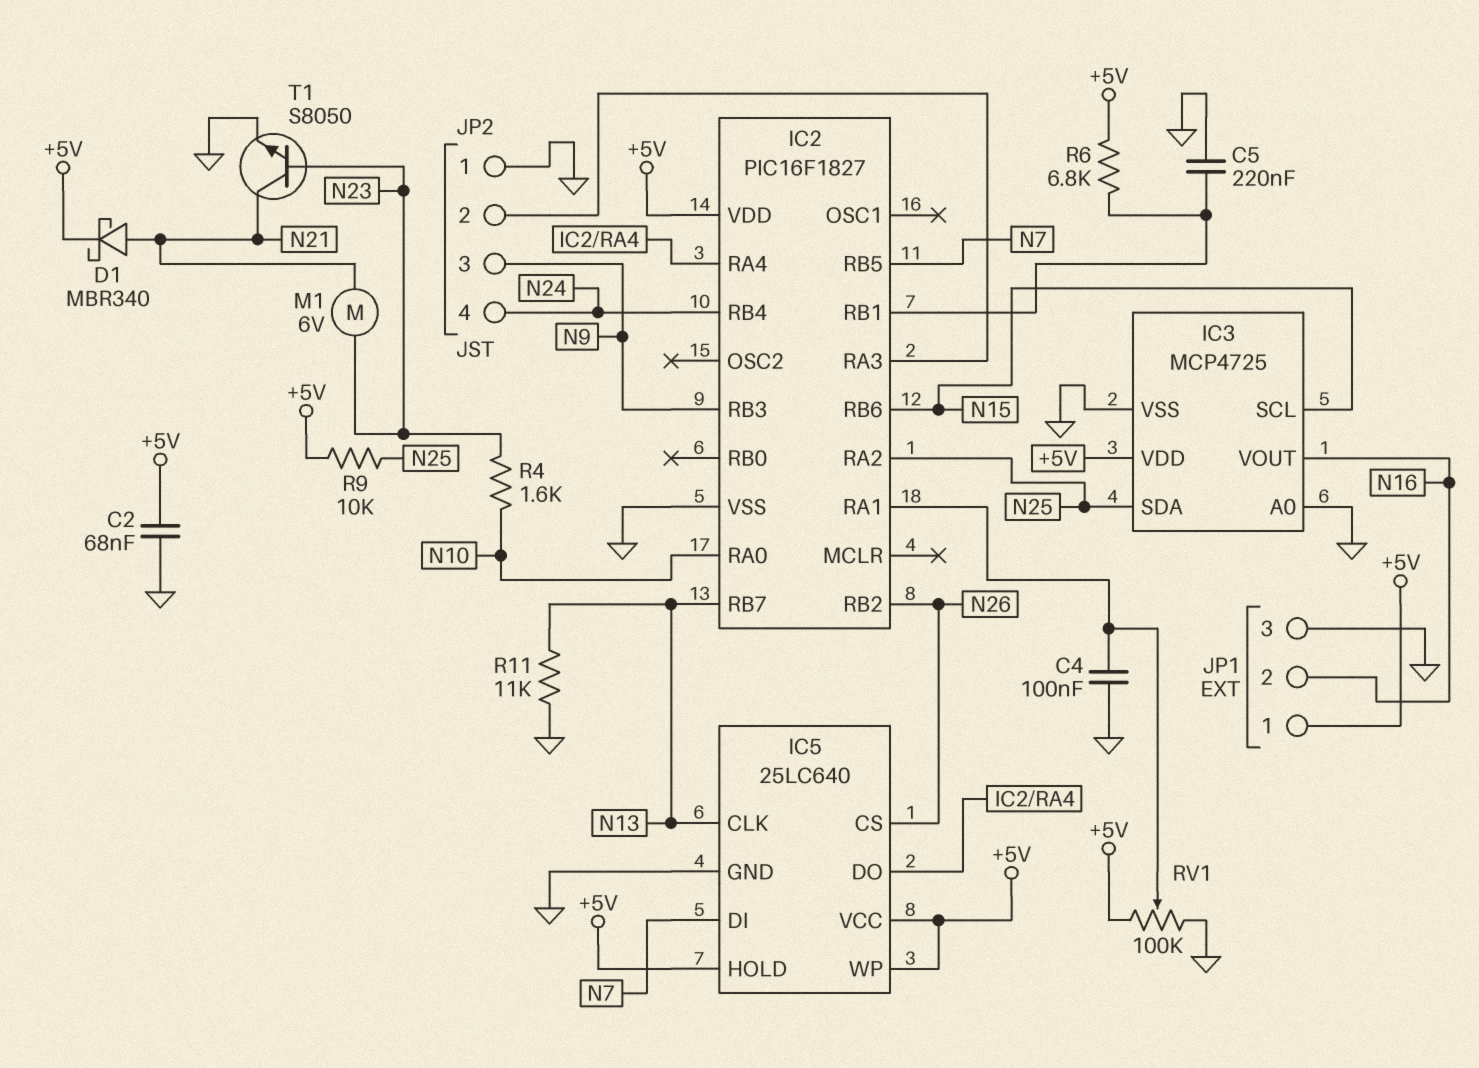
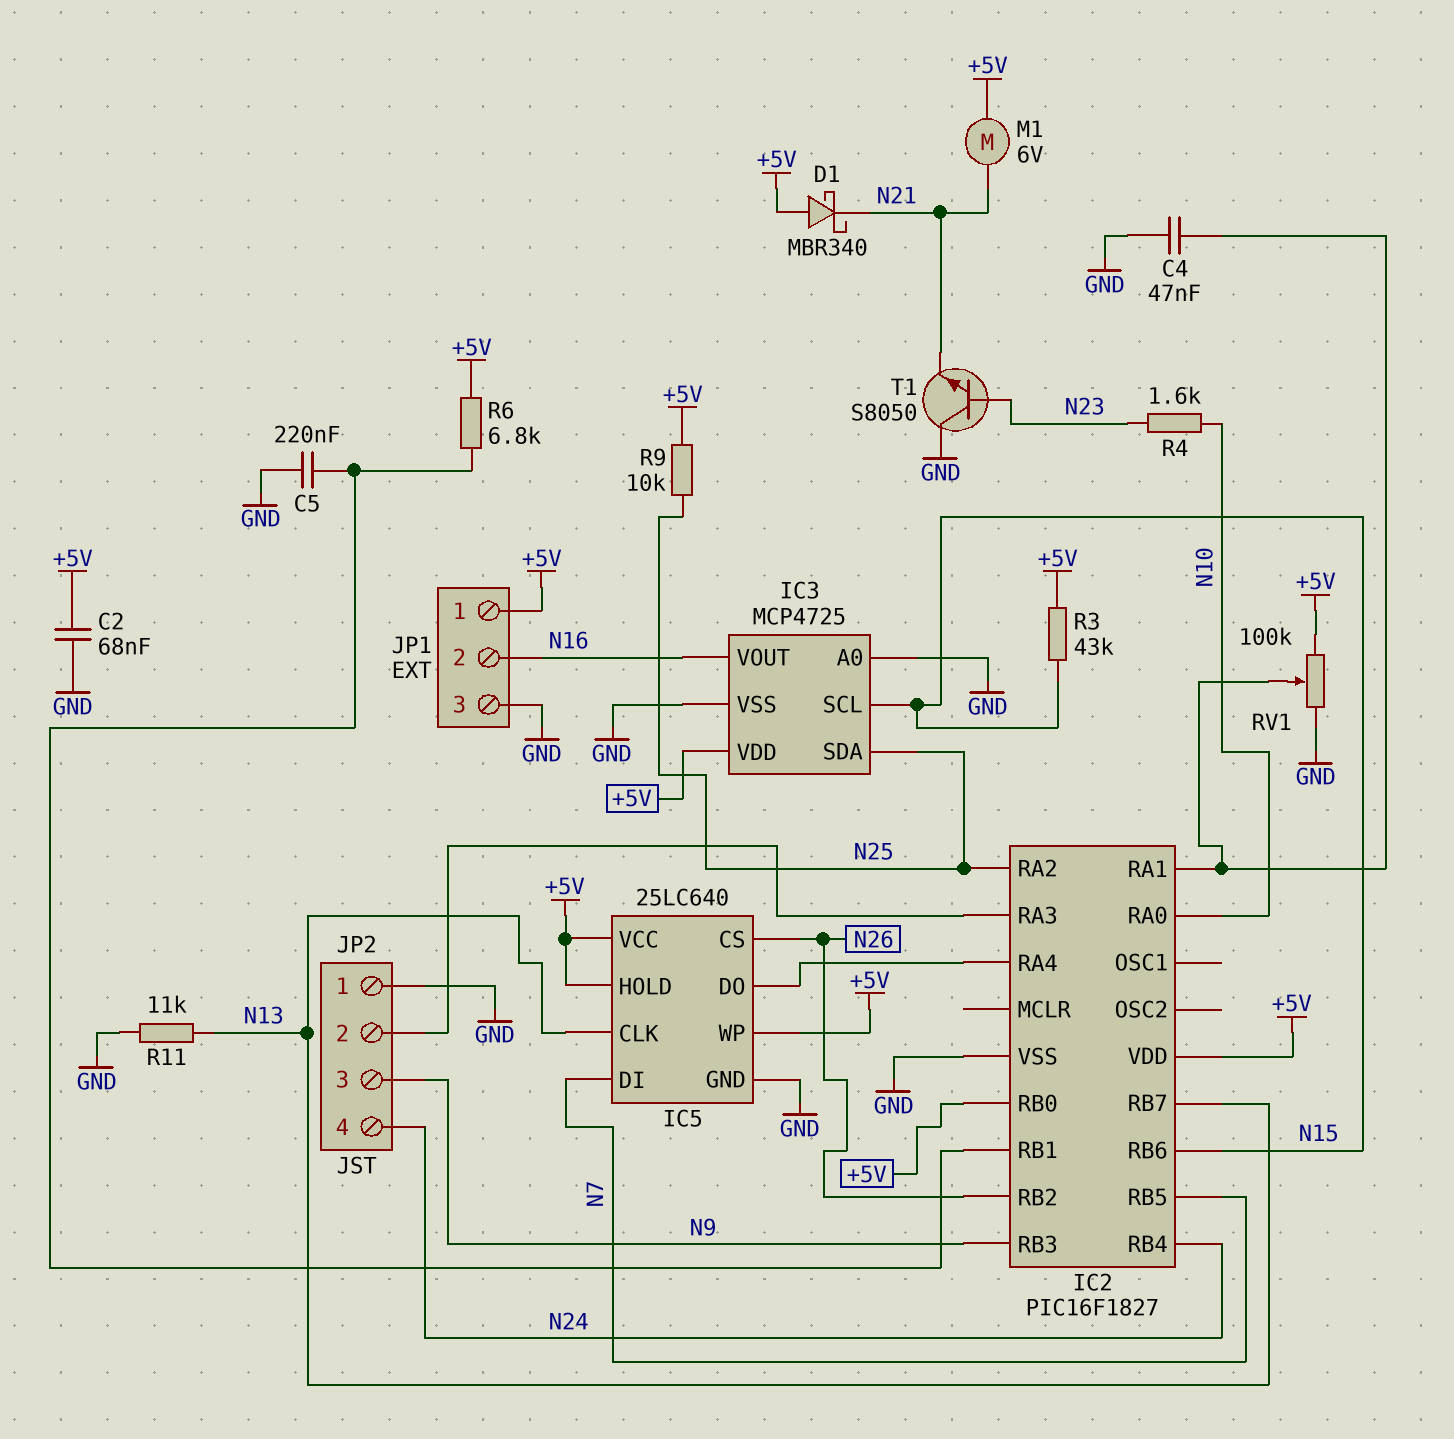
C4: 100nF (GND, IC2/RA1) -> 47nF (GND, IC2/RA1)
D1: schottky MBR340 (A N21, K +5V) -> schottky MBR340 (A +5V, K N21)
IC2 pin RB0: none -> +5V
M1: motor 6V (N21, N23) -> motor 6V (+5V, N21)
R3: none -> 43k (+5V, N15)
T1: NPN S8050 (B N23, C N21, E GND) -> NPN S8050 (B N23, C GND, E N21)

